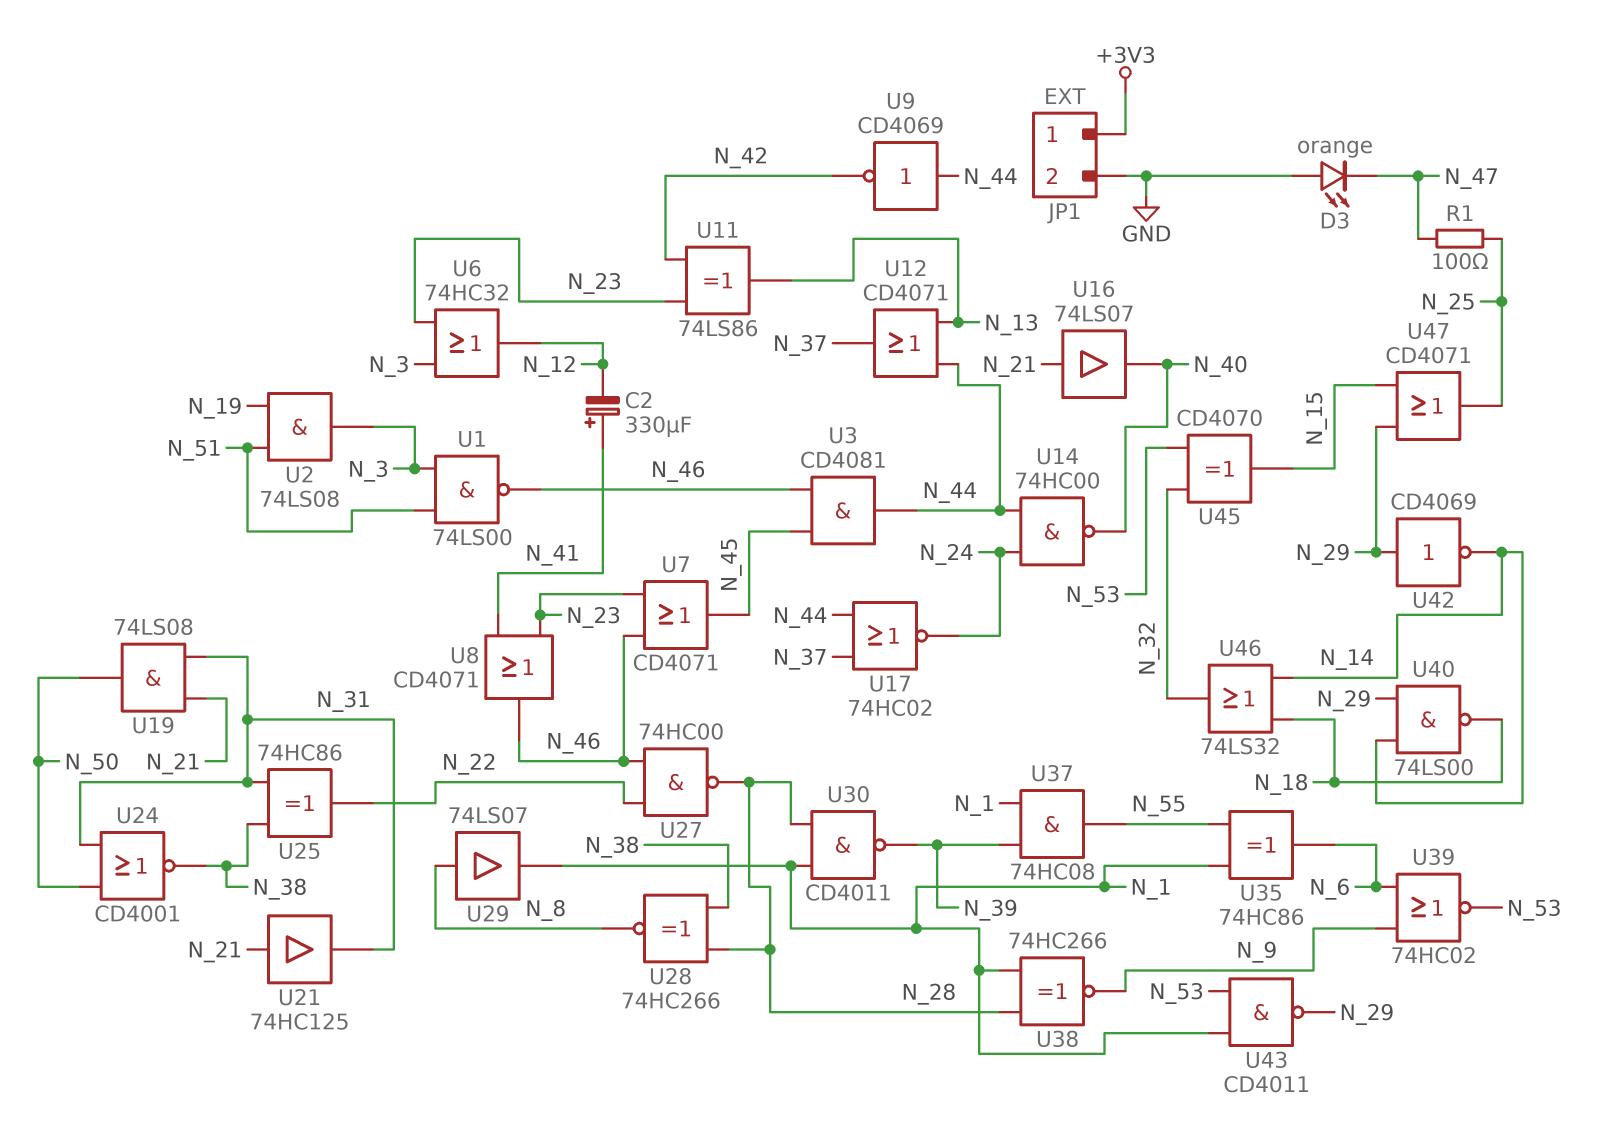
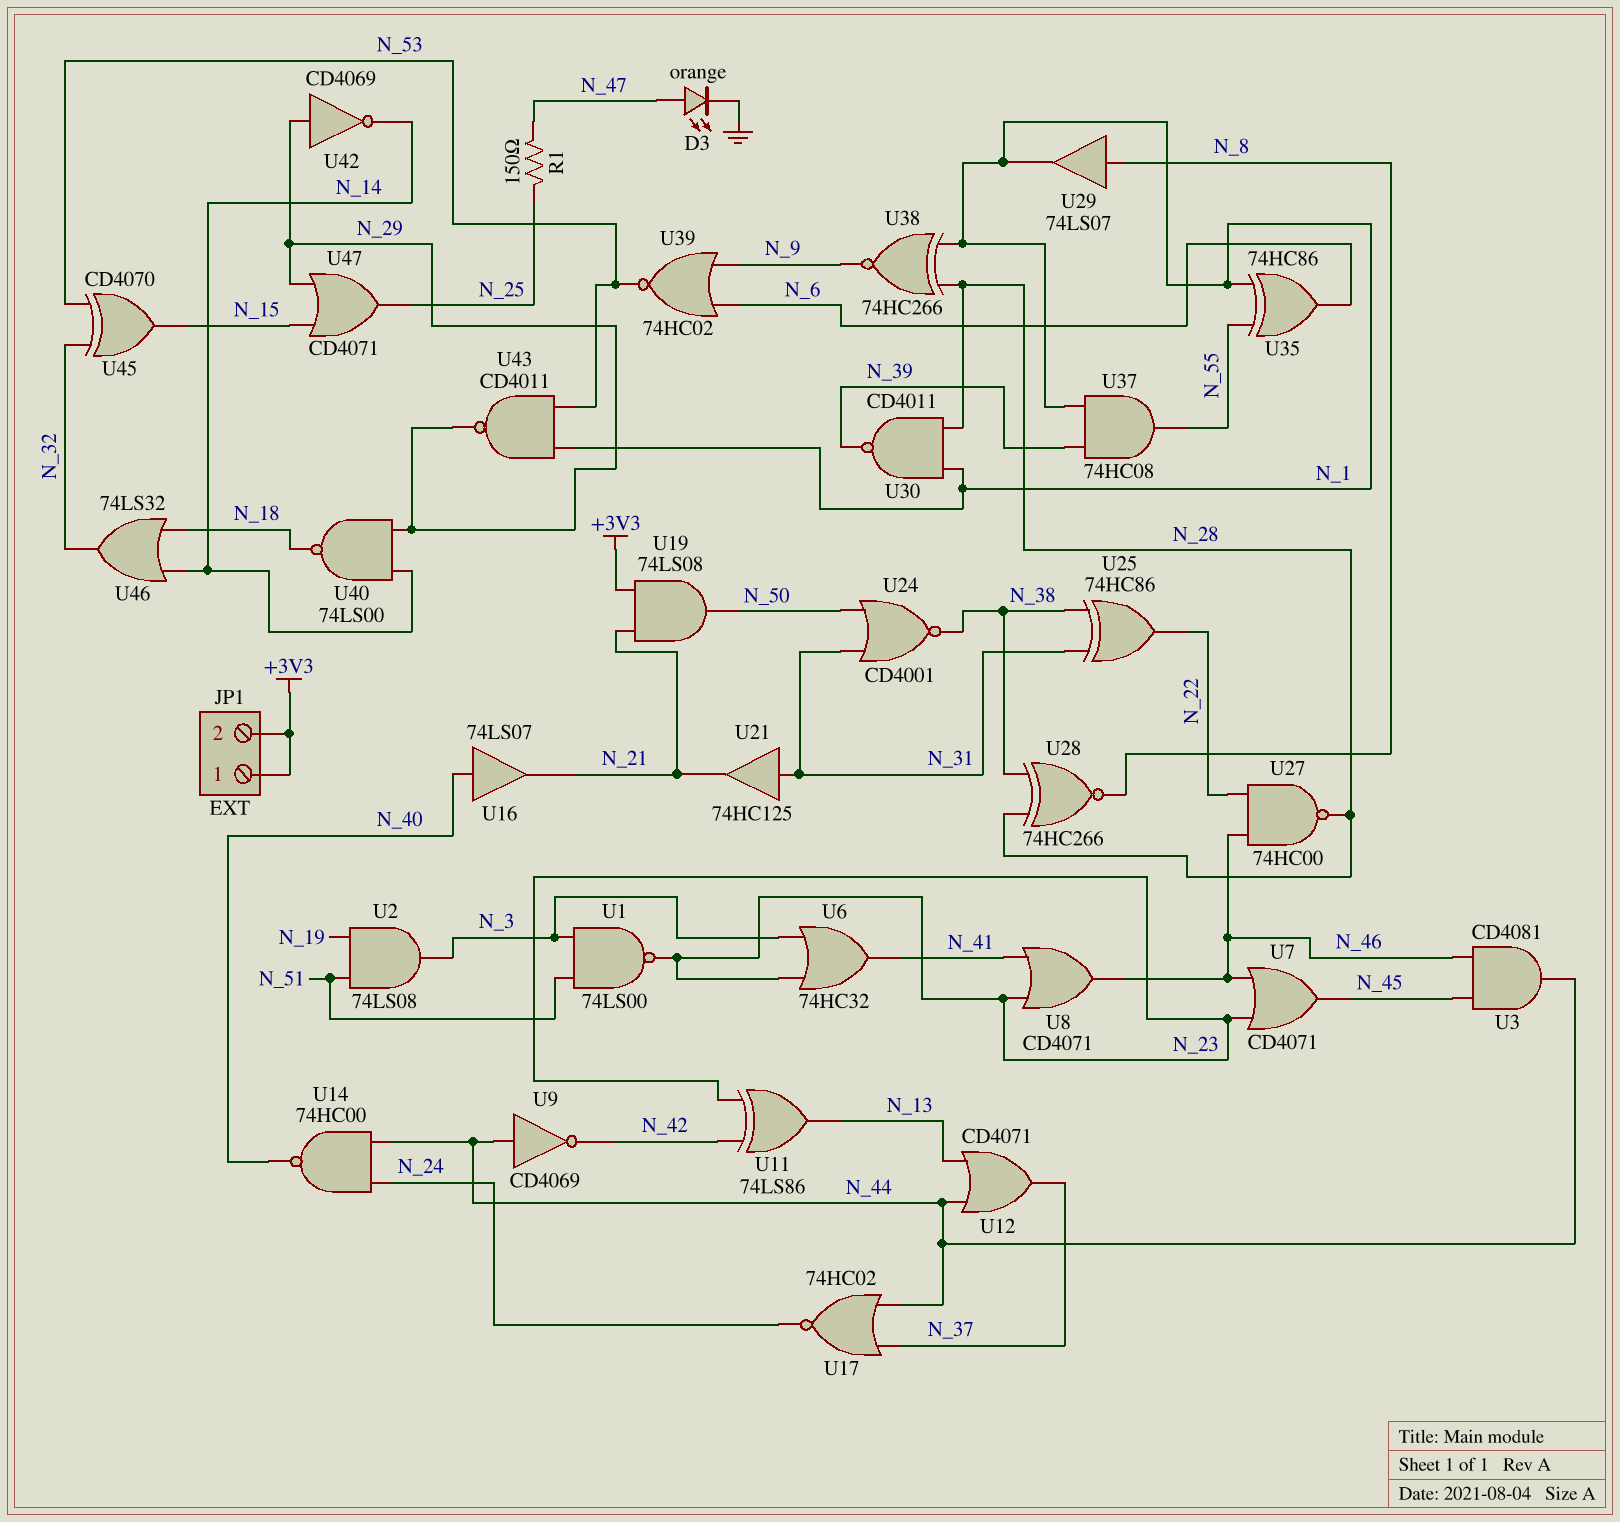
C2: 330uF (plus N_41, minus N_12) -> none
D3: LED orange (A GND, K N_47) -> LED orange (A N_47, K GND)
JP1 pin 2: GND -> +3V3
R1: 100 (N_25, N_47) -> 150 (N_25, N_47)
U1: NAND 74LS00 (in N_3, in N_51, out N_46) -> NAND 74LS00 (in N_3, in N_51, out N_23)
U6: OR 74HC32 (in N_3, in N_23, out N_12) -> OR 74HC32 (in N_3, in N_23, out N_41)
U16: buffer 74LS07 (in N_21, out N_40) -> buffer 74LS07 (in N_40, out N_21)
U19: AND 74LS08 (in N_21, in N_31, out N_50) -> AND 74LS08 (in +3V3, in N_21, out N_50)
U21: buffer 74HC125 (in N_21, out N_31) -> buffer 74HC125 (in N_31, out N_21)

